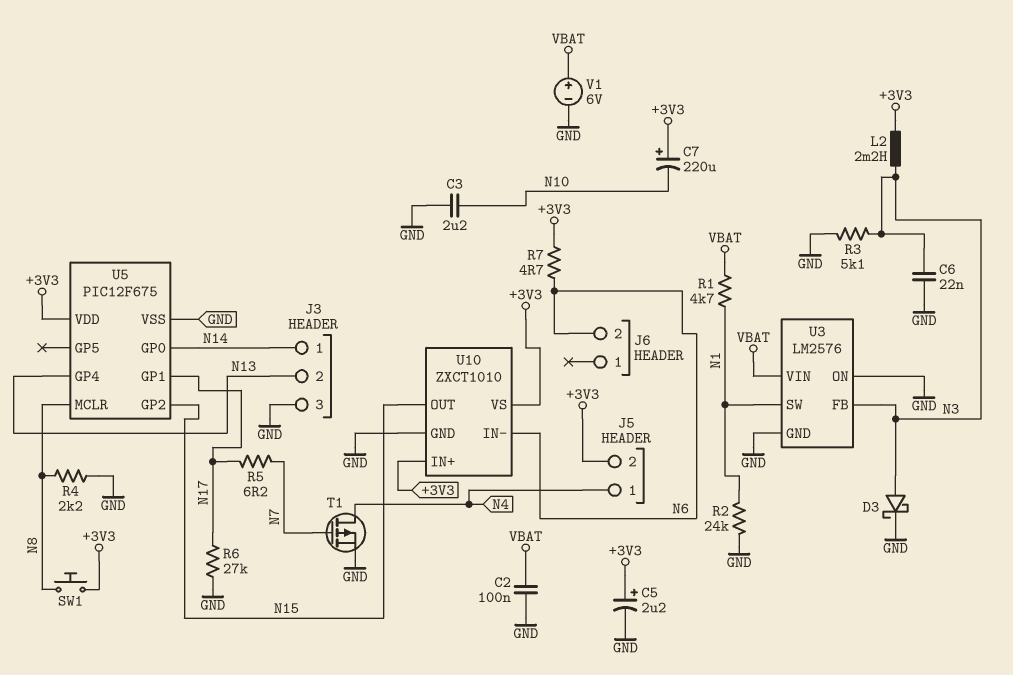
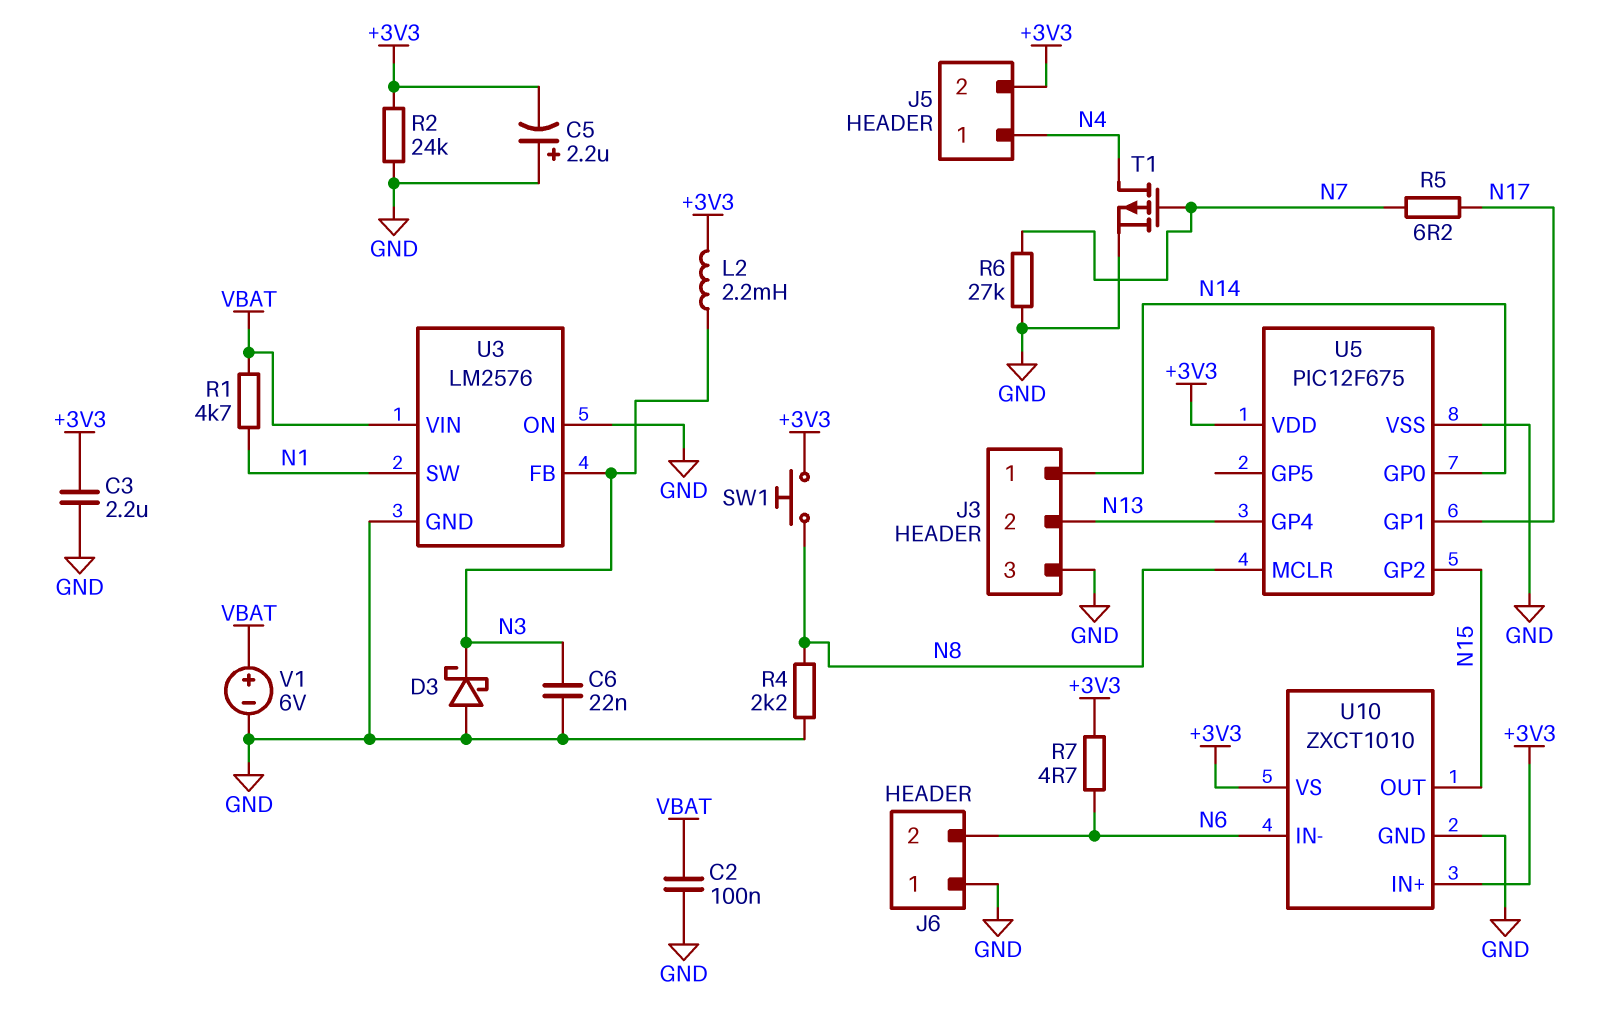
C3: 2.2uF (GND, N10) -> 2.2uF (+3V3, GND)
C5: 2.2uF (plus +3V3, minus GND) -> 2.2uF (plus GND, minus +3V3)
C7: 220uF (plus +3V3, minus N10) -> none
D3: schottky (A N3, K GND) -> schottky (A GND, K N3)
J6 pin 1: none -> GND
R2: 24k (GND, N1) -> 24k (+3V3, GND)
R3: 5.1k (GND, N3) -> none
R6: 27k (GND, N17) -> 27k (GND, N7)

